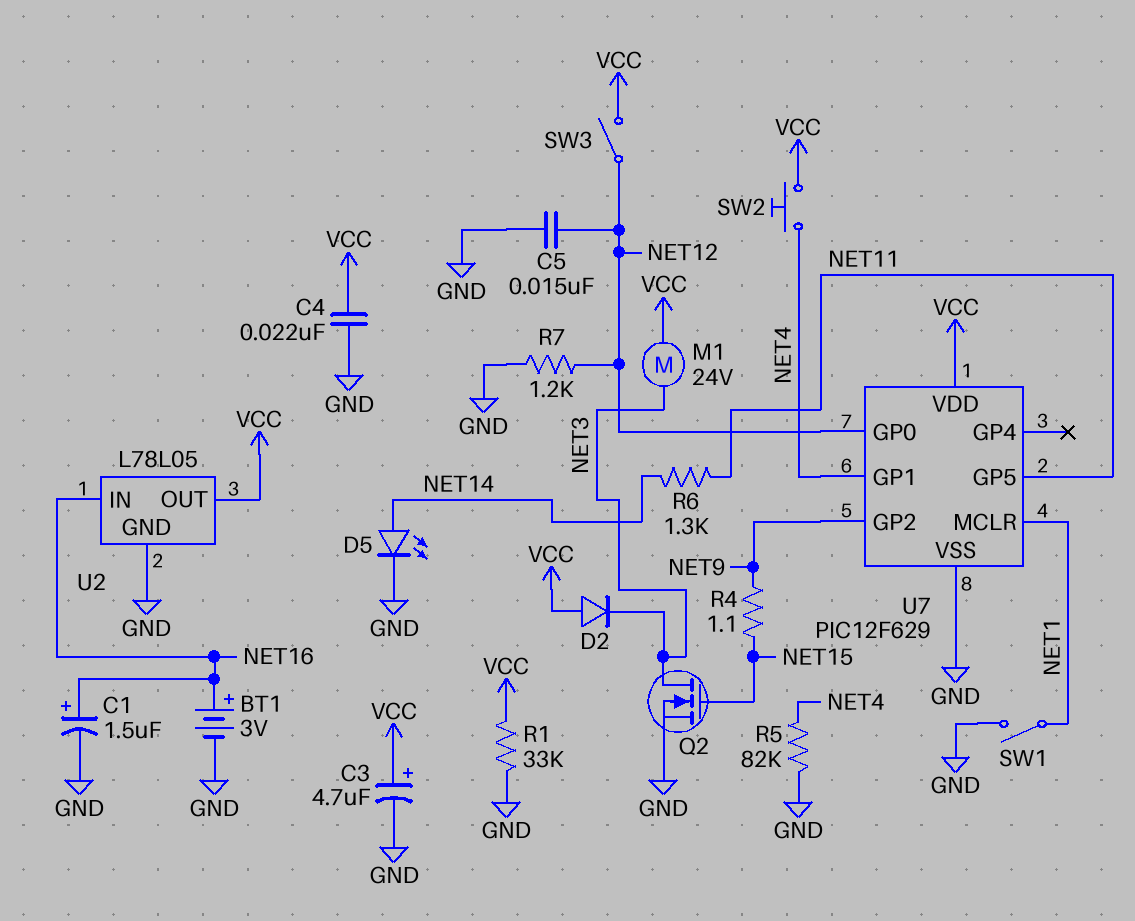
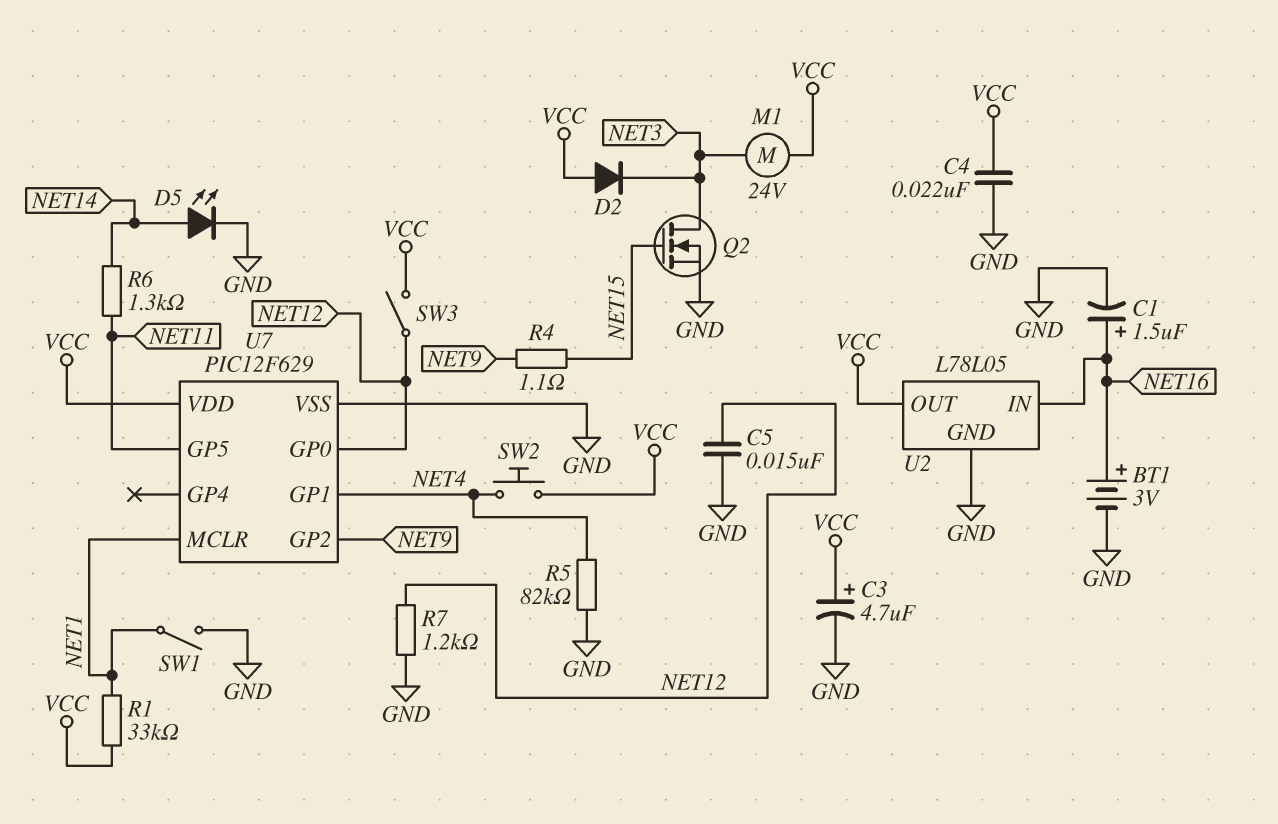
R1: 33k (GND, VCC) -> 33k (NET1, VCC)

